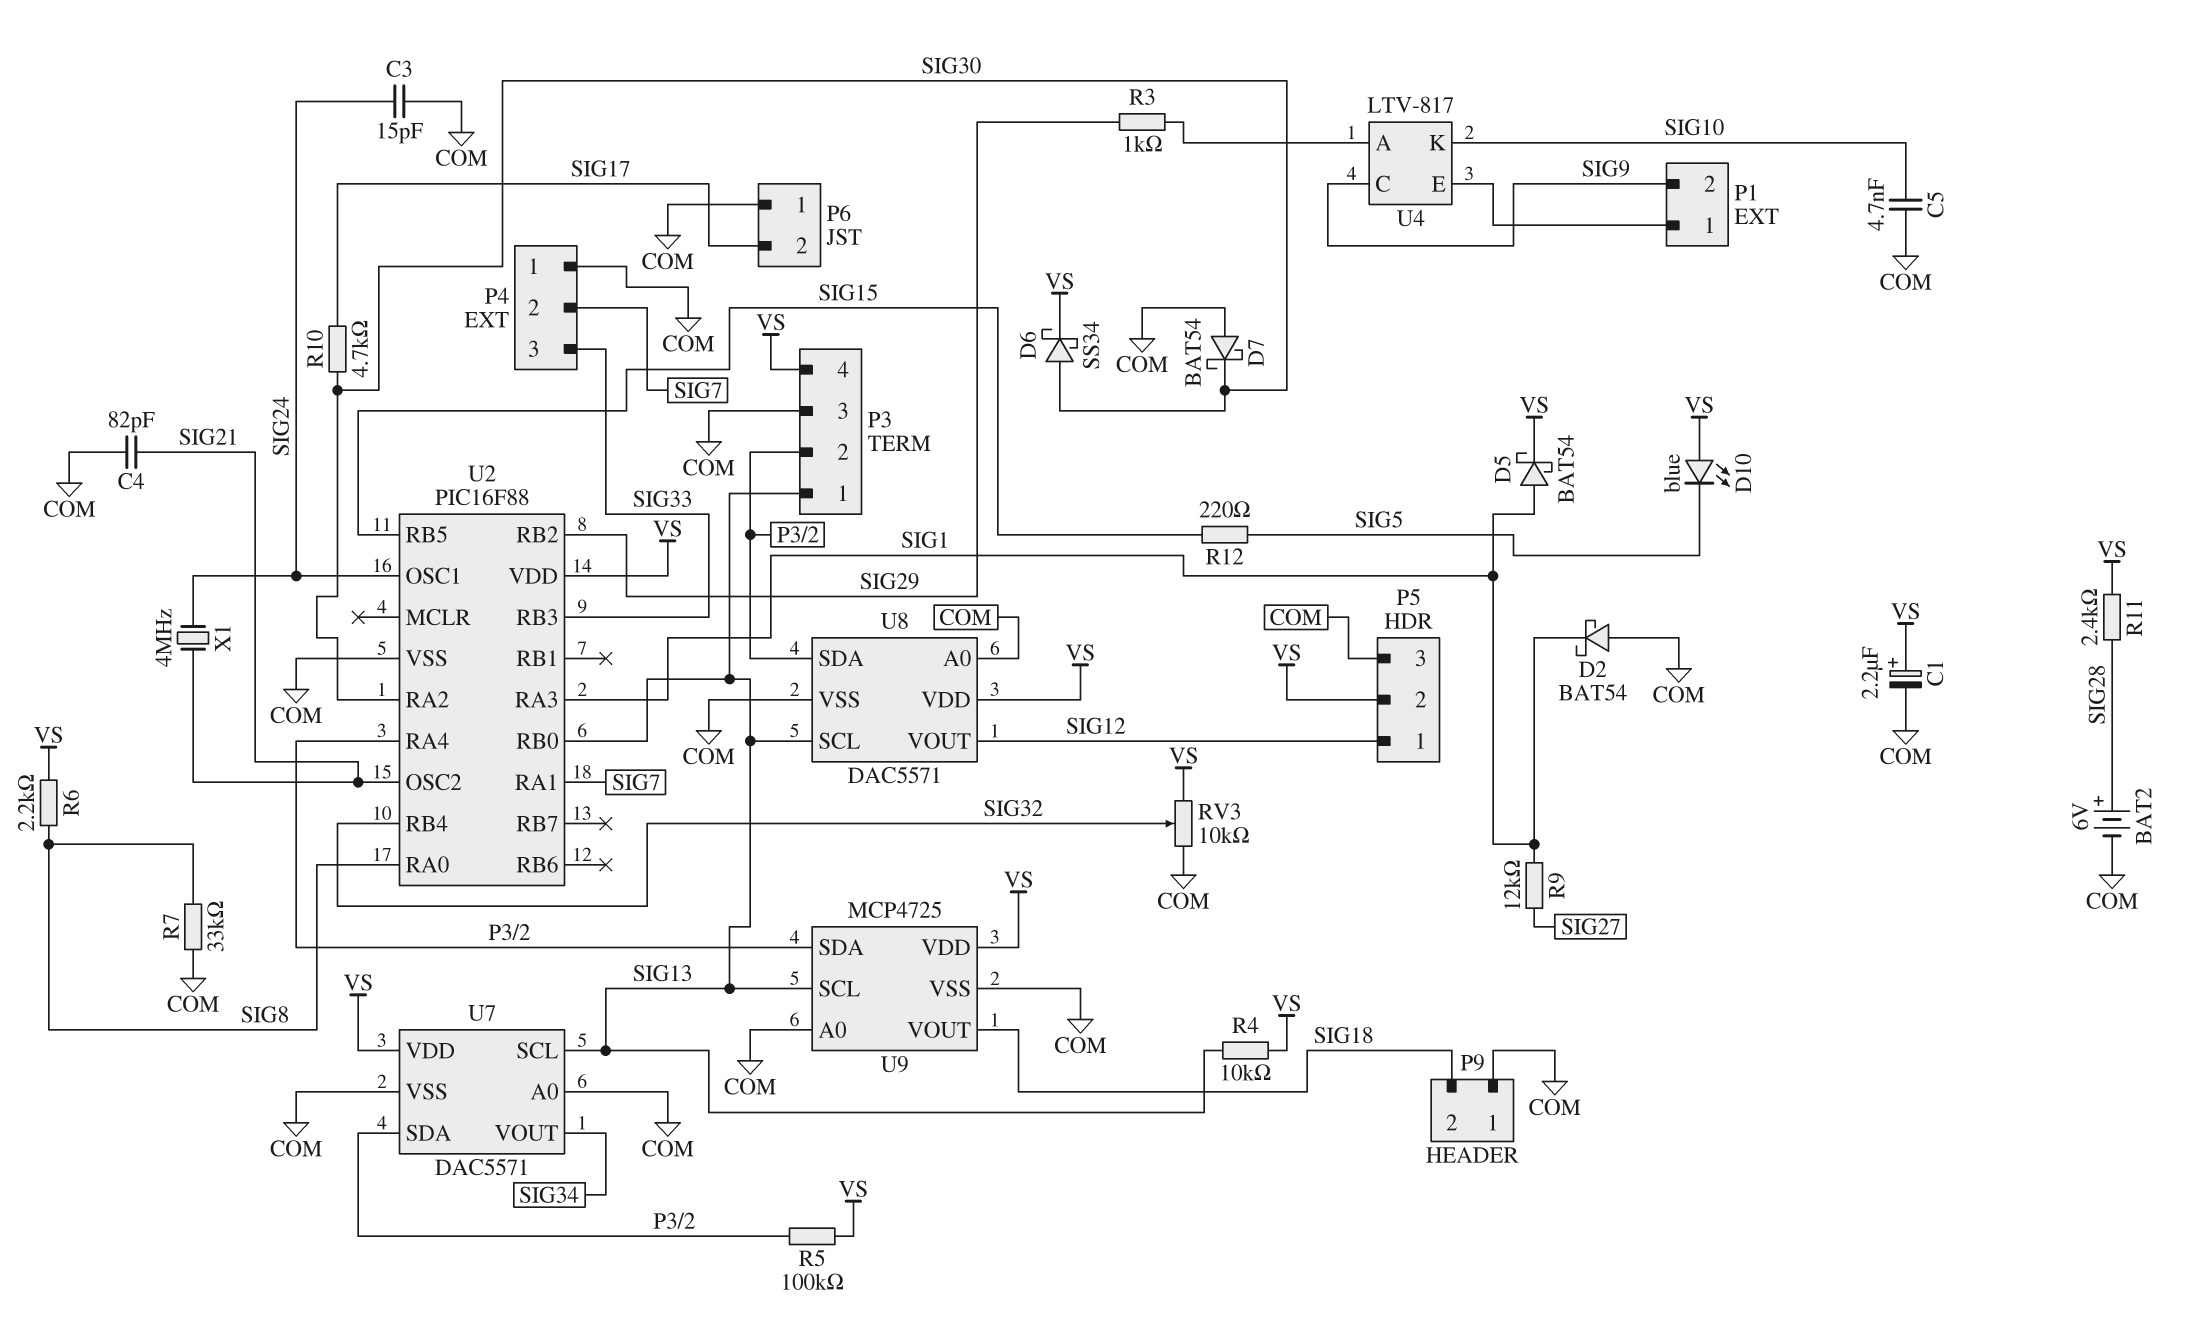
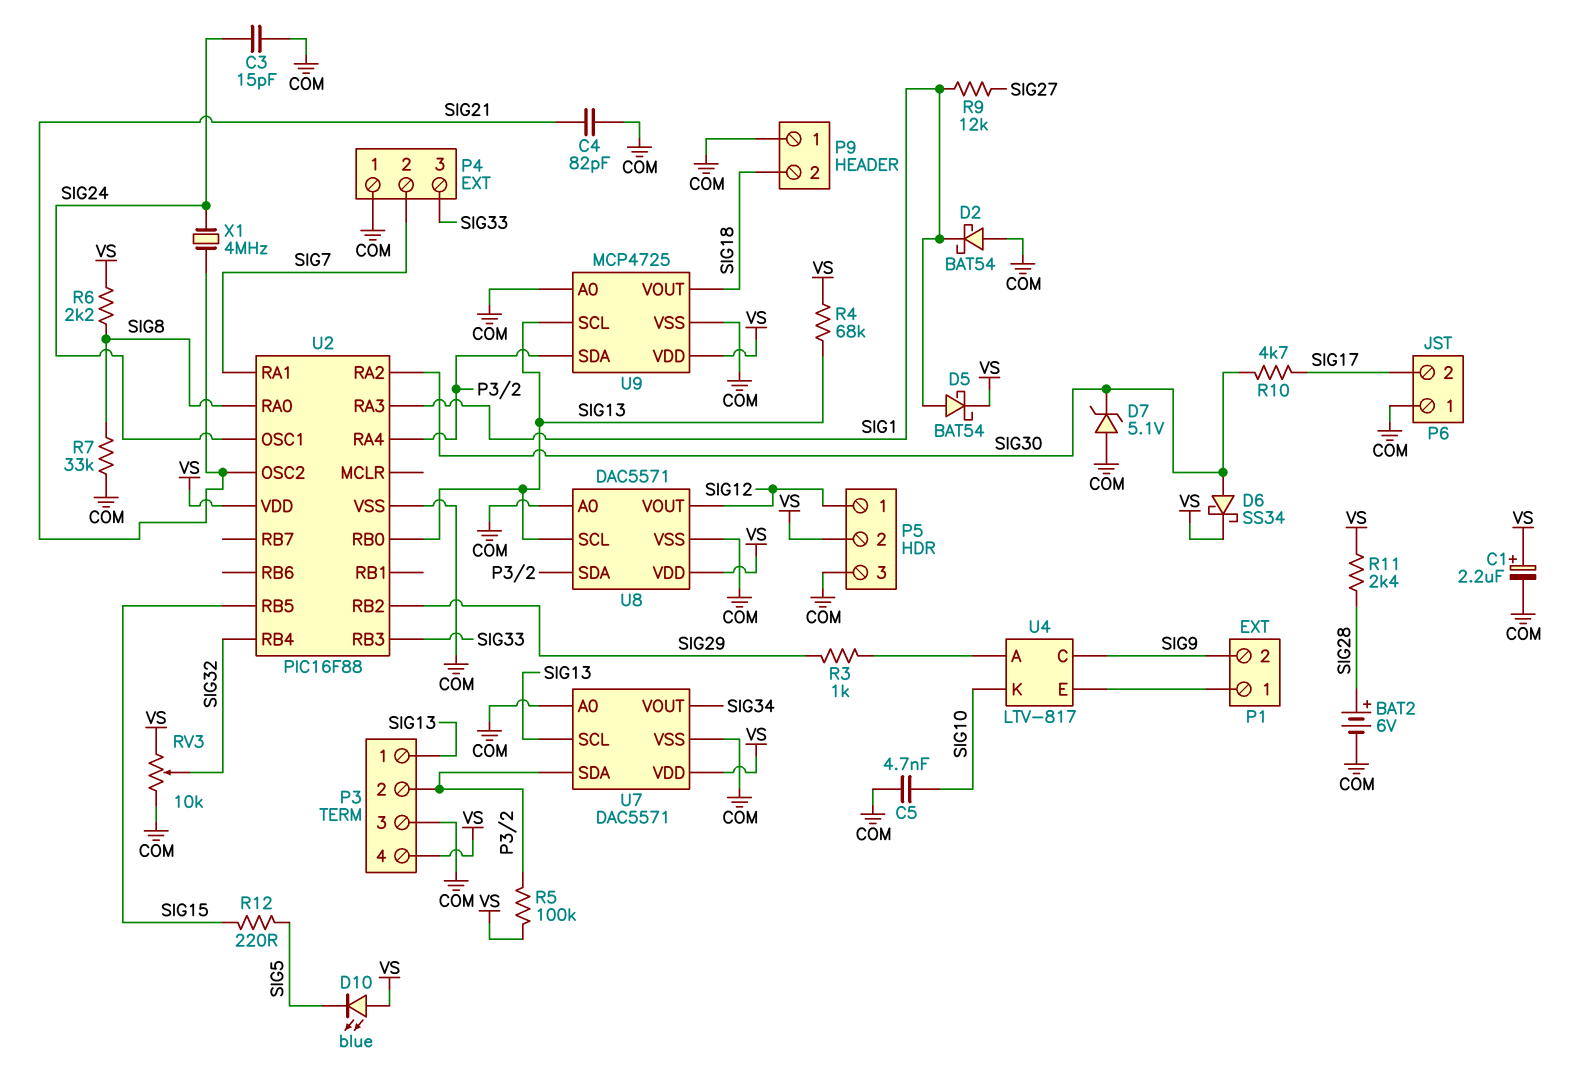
D7: schottky BAT54 (A COM, K SIG30) -> zener 5.1V (A COM, K SIG30)
R4: 10k (SIG13, VS) -> 68k (SIG13, VS)

